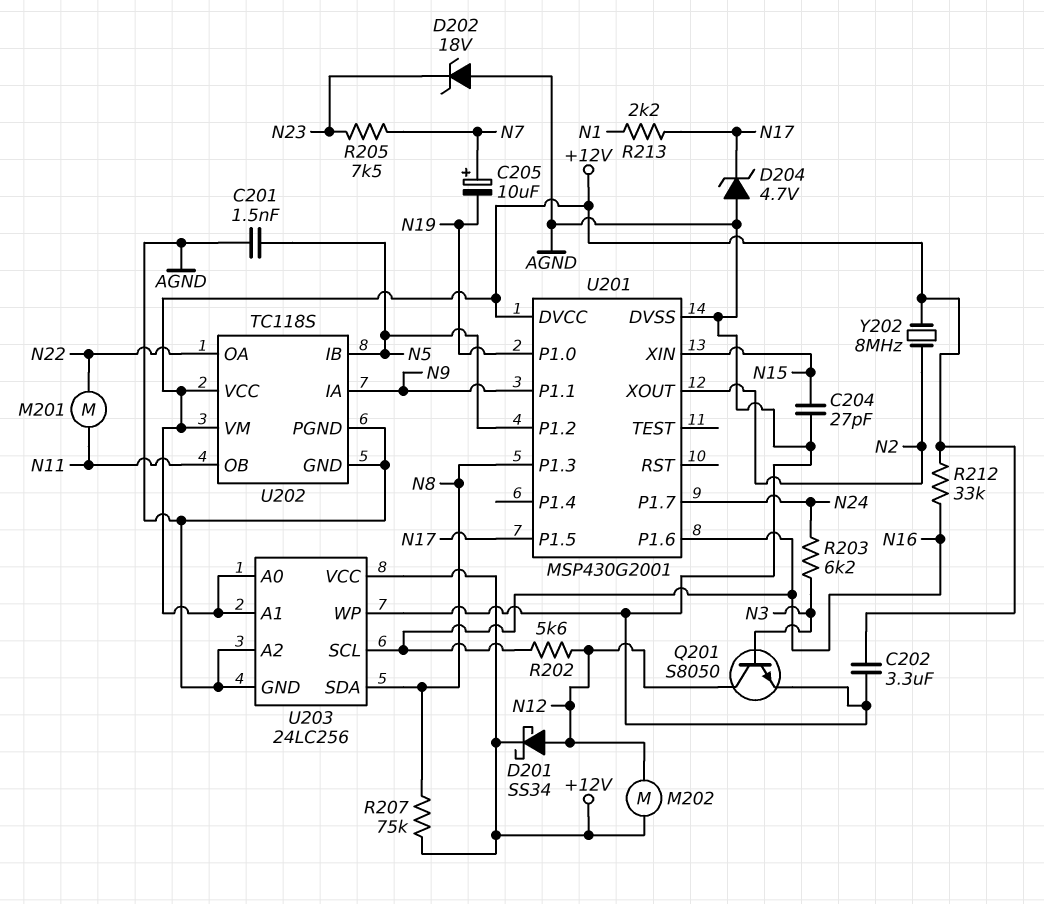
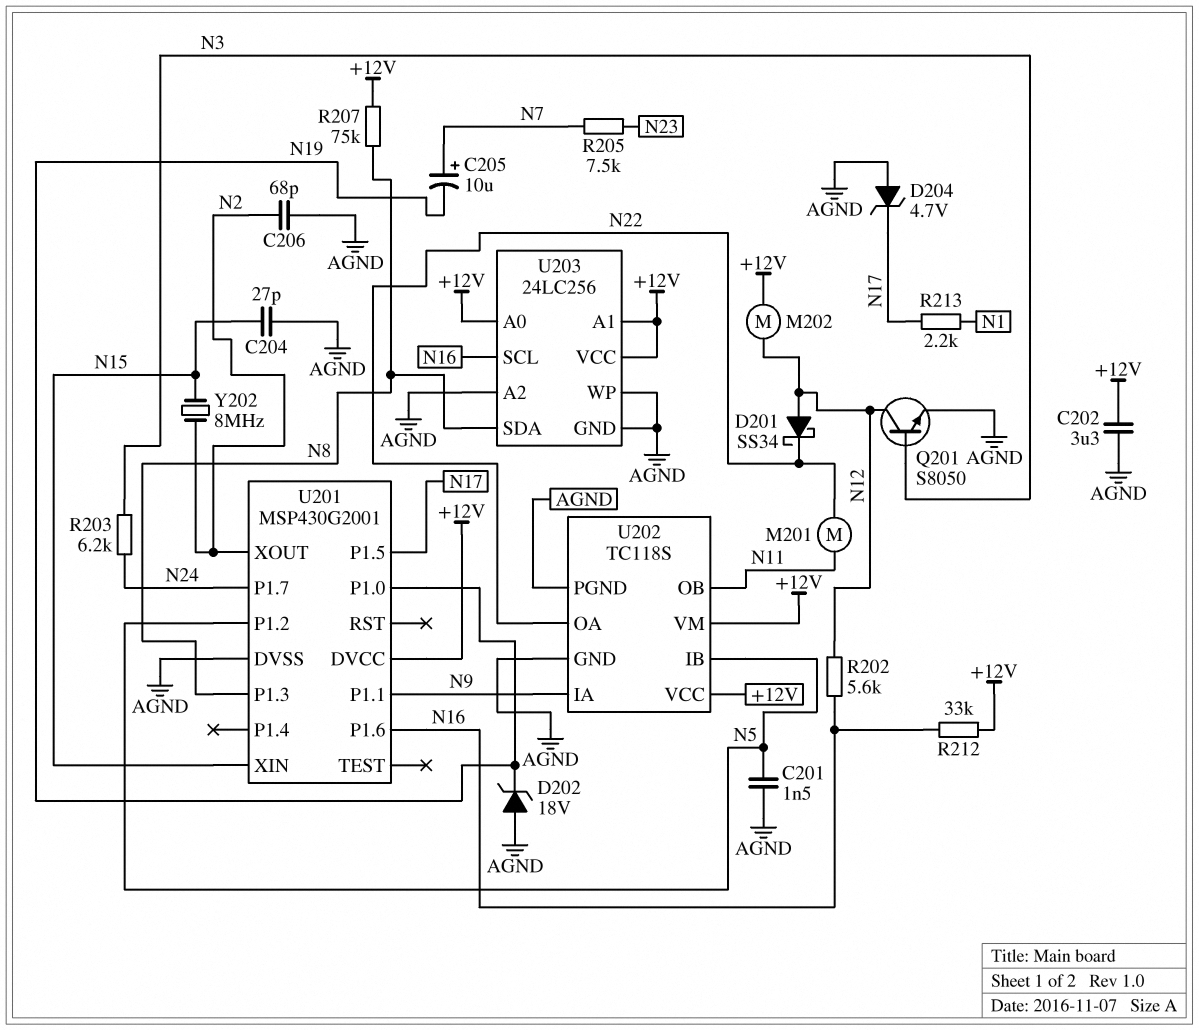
C206: none -> 68pF (AGND, N2)
D201: schottky SS34 (A N12, K +12V) -> schottky SS34 (A N12, K N22)
D202: zener 18V (A AGND, K N23) -> zener 18V (A AGND, K N19)
Y202: 8MHz (+12V, N2) -> 8MHz (N2, N15)

